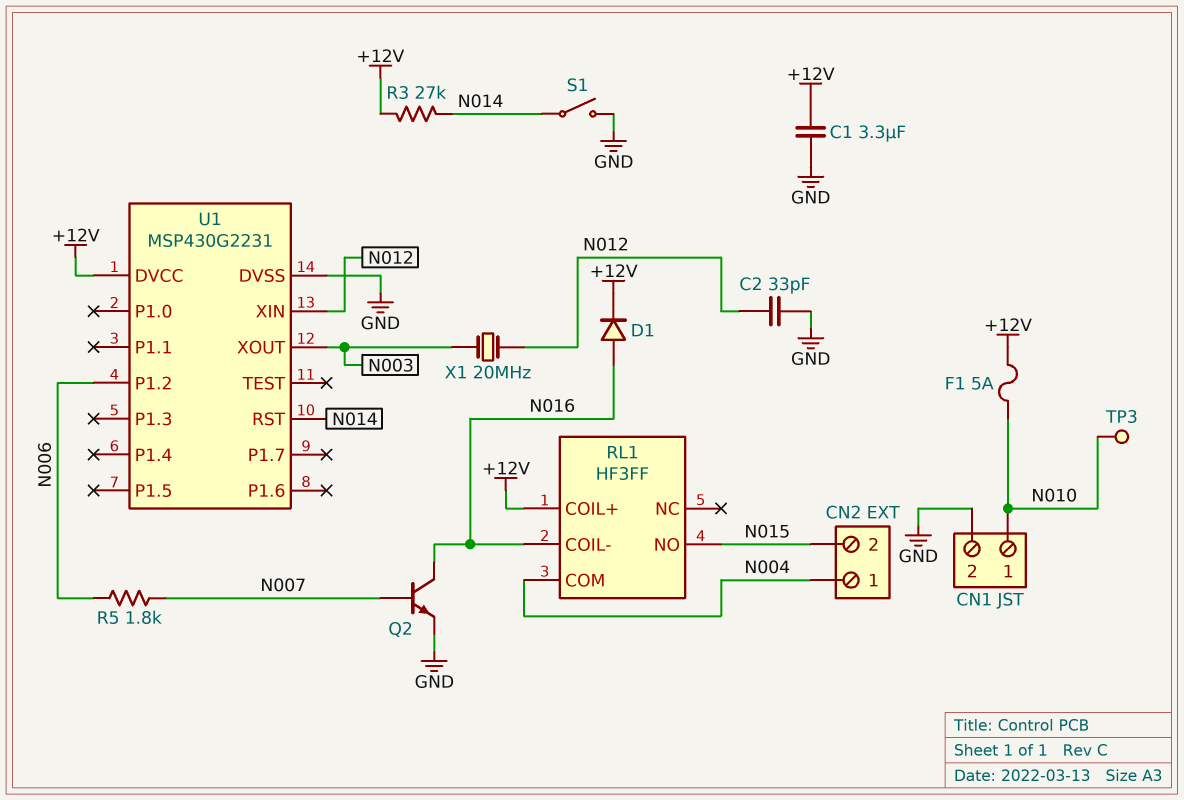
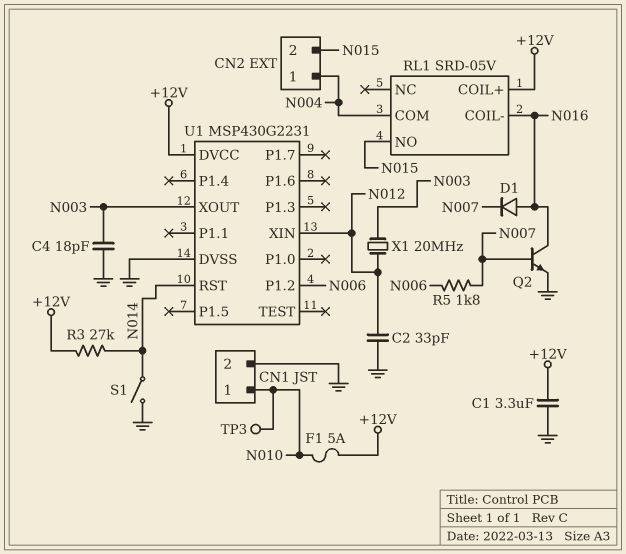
C4: none -> 18pF (GND, N003)
D1: diode (A N016, K +12V) -> diode (A N016, K N007)
RL1: HF3FF -> SRD-05V

